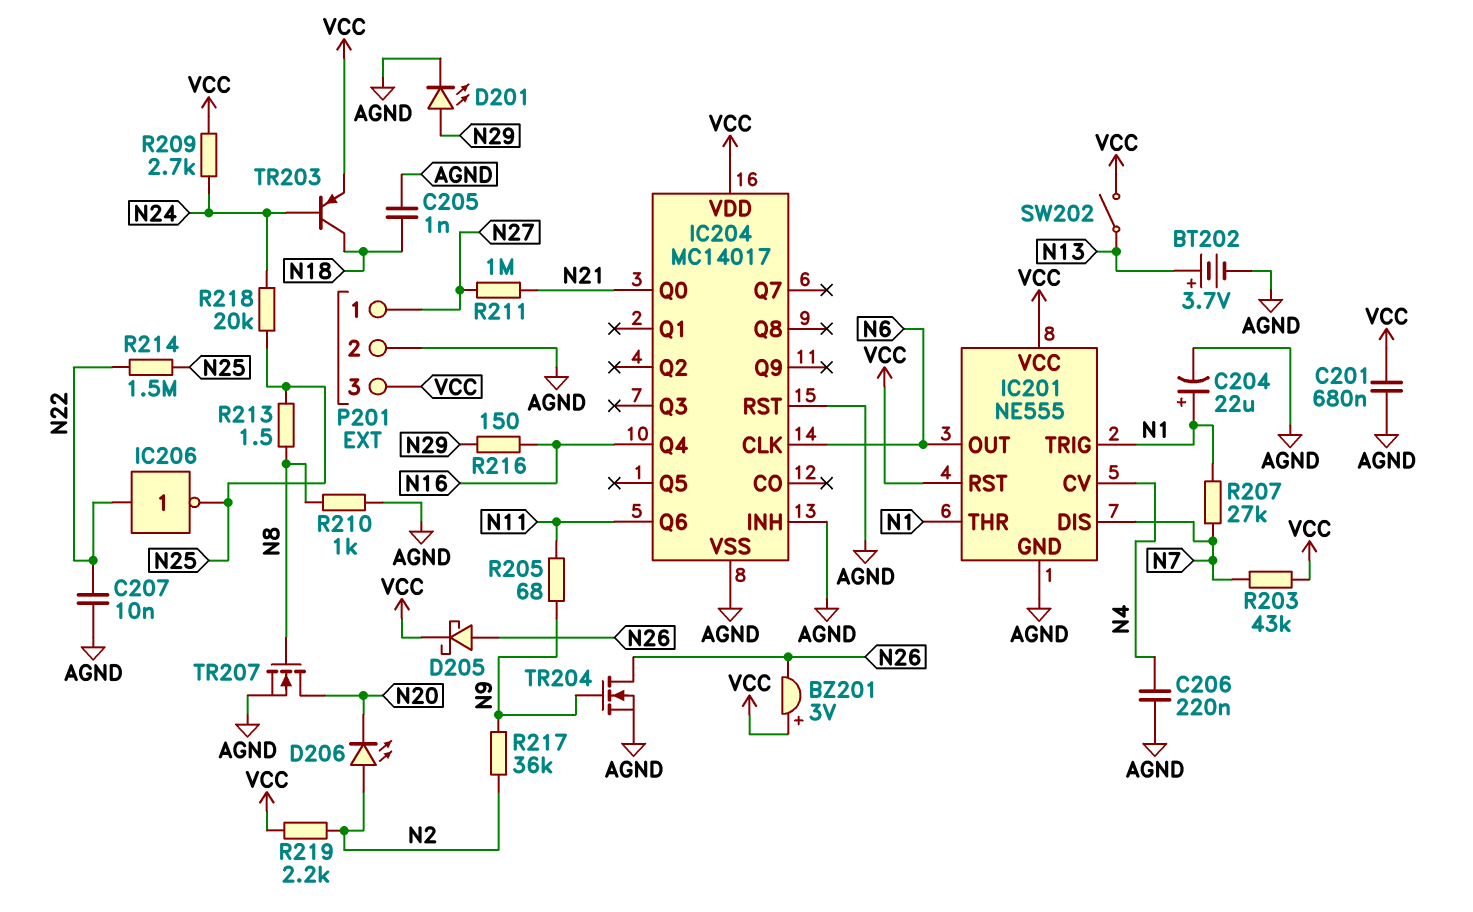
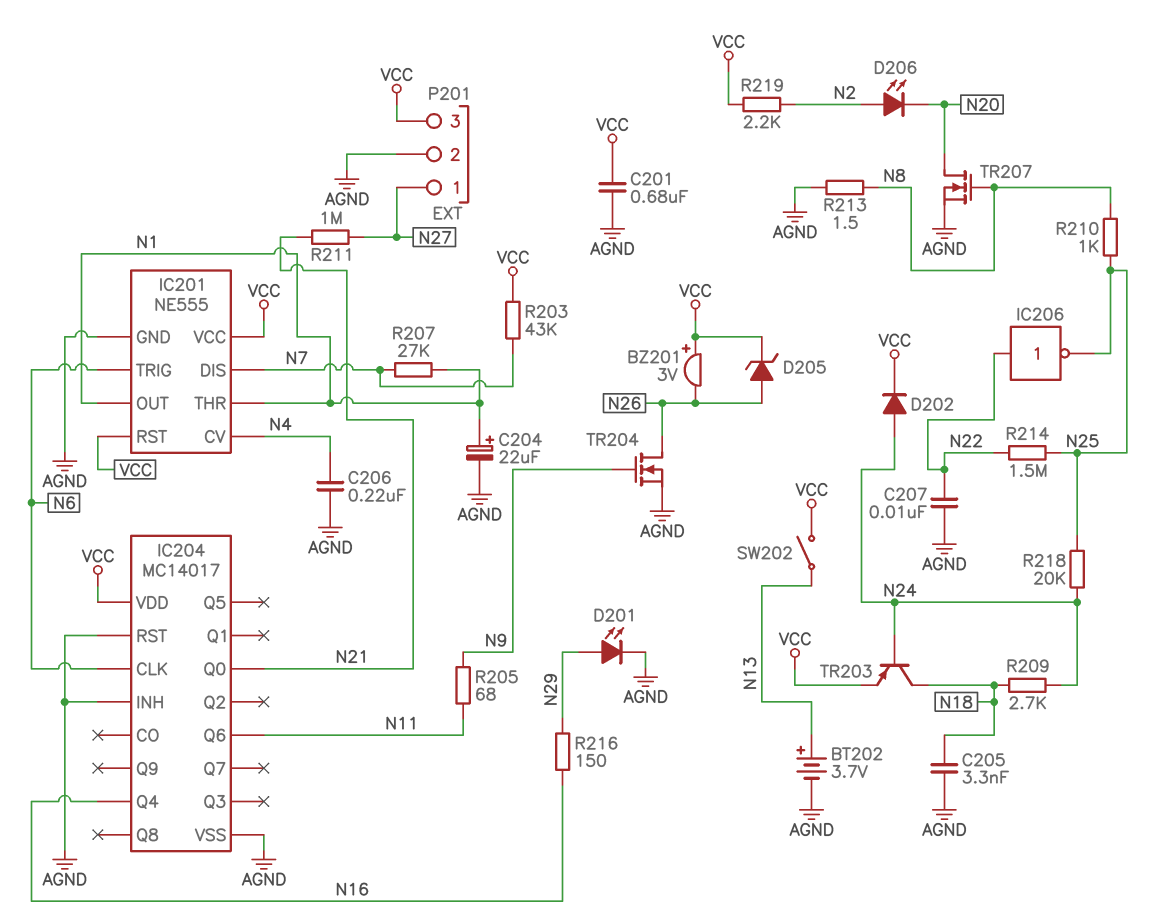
C205: 1nF (AGND, N18) -> 3.3nF (AGND, N18)
D202: none -> diode (A N24, K VCC)
D205: schottky (A N26, K VCC) -> zener (A N26, K VCC)
IC201 pin OUT: N6 -> N1
IC201 pin TRIG: N1 -> N6
R209: 2.7k (N24, VCC) -> 2.7k (N18, N24)
R210: 1k (AGND, N8) -> 1k (N8, N25)
R213: 1.5 (N8, N25) -> 1.5 (AGND, N8)
R217: 36k (N2, N9) -> none

